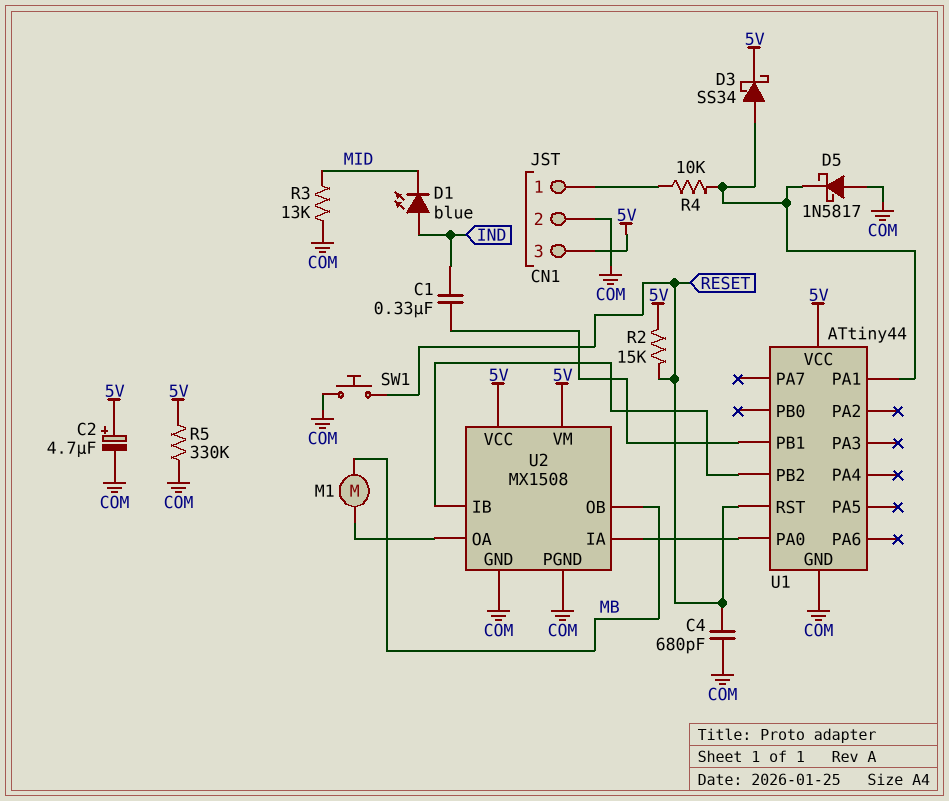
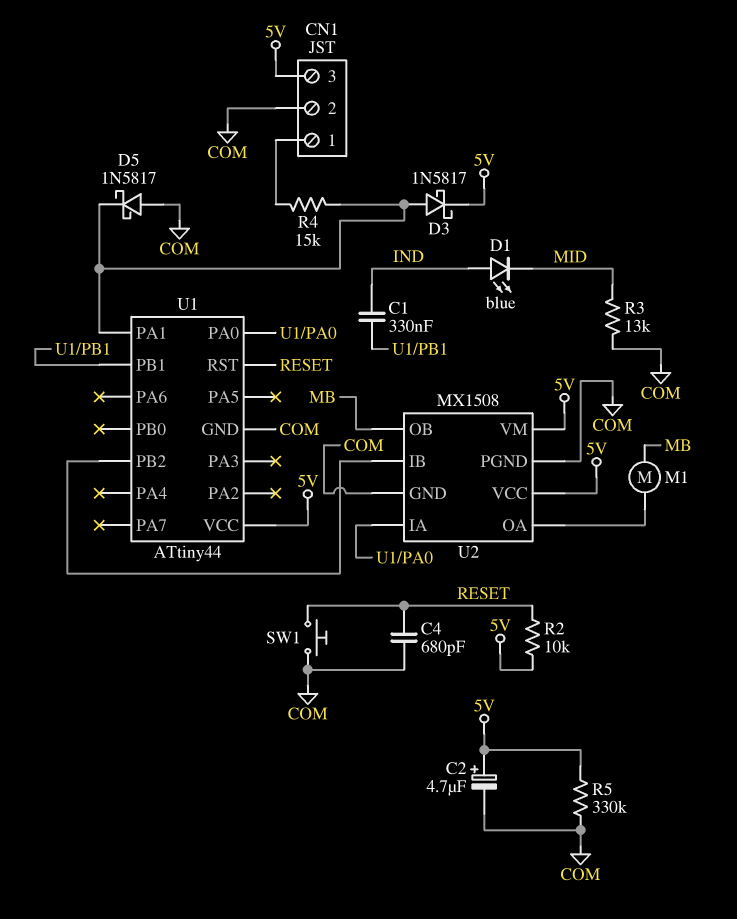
D3: schottky SS34 (A U1/PA1, K 5V) -> schottky 1N5817 (A U1/PA1, K 5V)
R2: 15k (5V, RESET) -> 10k (5V, RESET)
R4: 10k (CN1/1, U1/PA1) -> 15k (CN1/1, U1/PA1)

